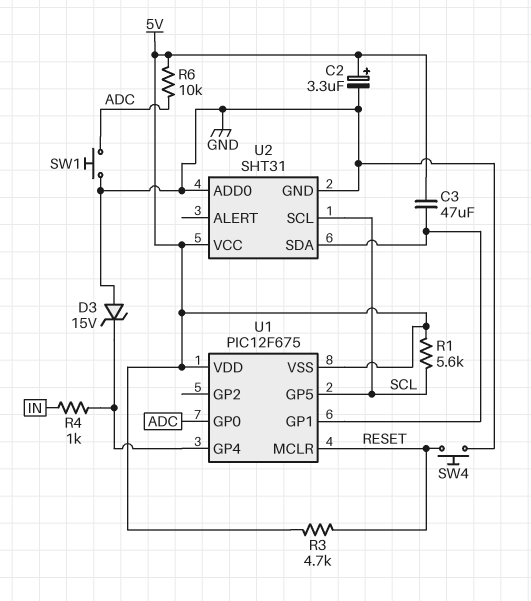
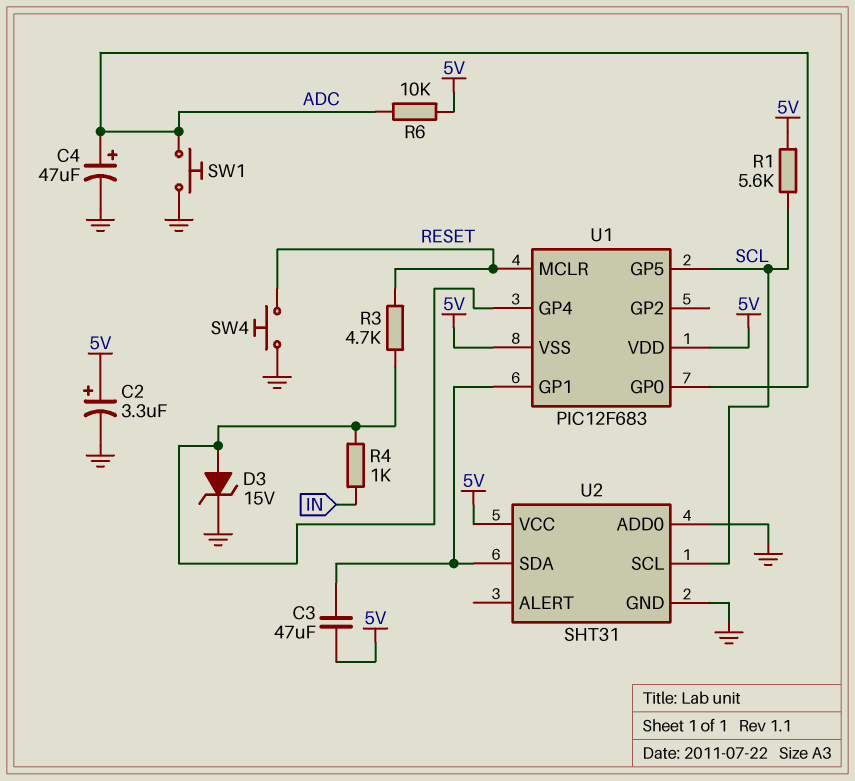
C4: none -> 47uF (plus ADC, minus GND)
D3: zener 15V (A GND, K U1/GP4) -> zener 15V (A U1/GP4, K GND)
R3: 4.7k (5V, RESET) -> 4.7k (RESET, U1/GP4)
U1: PIC12F675 -> PIC12F683

